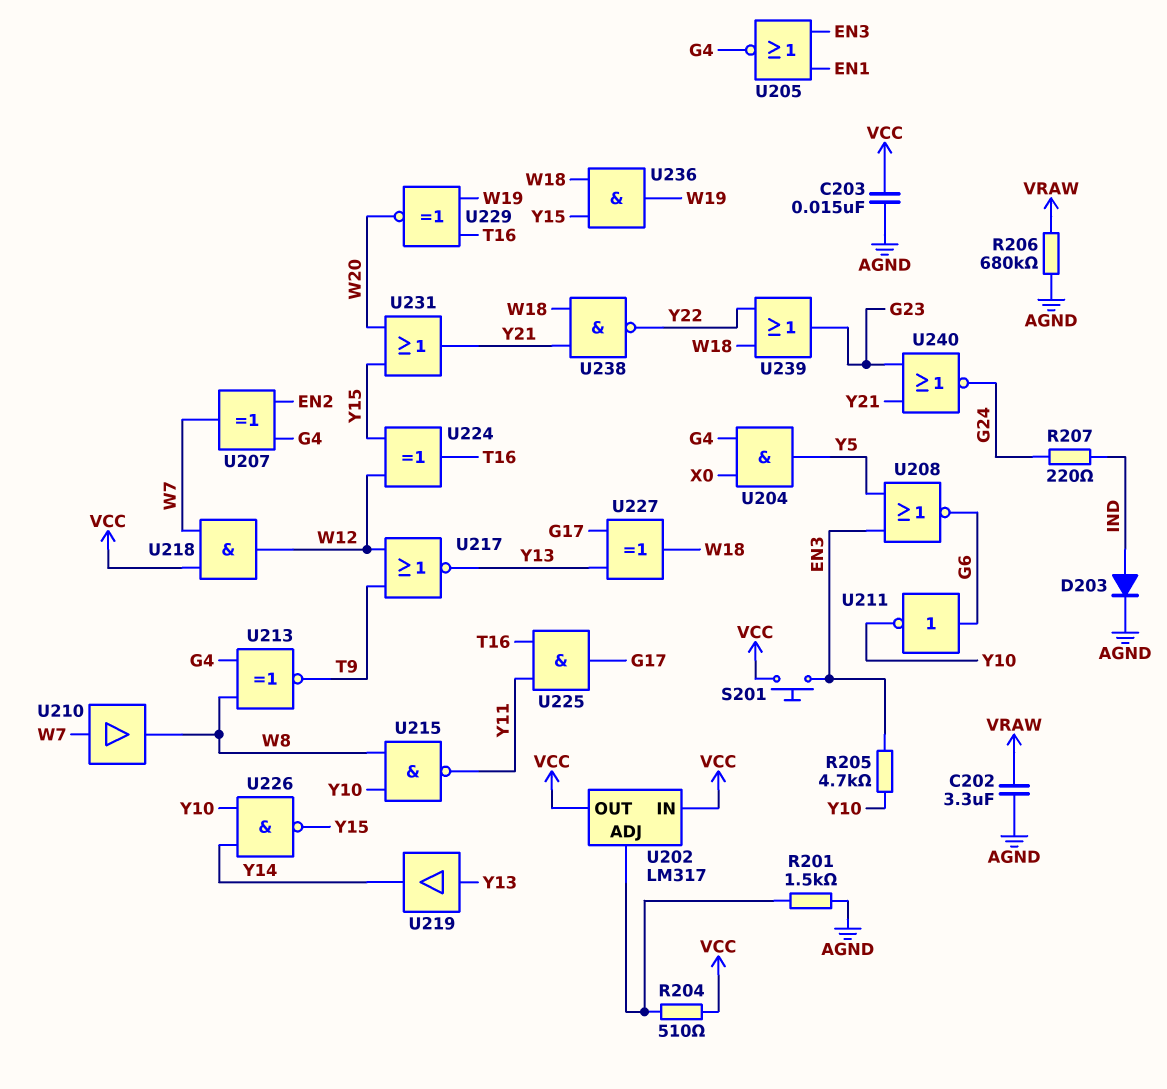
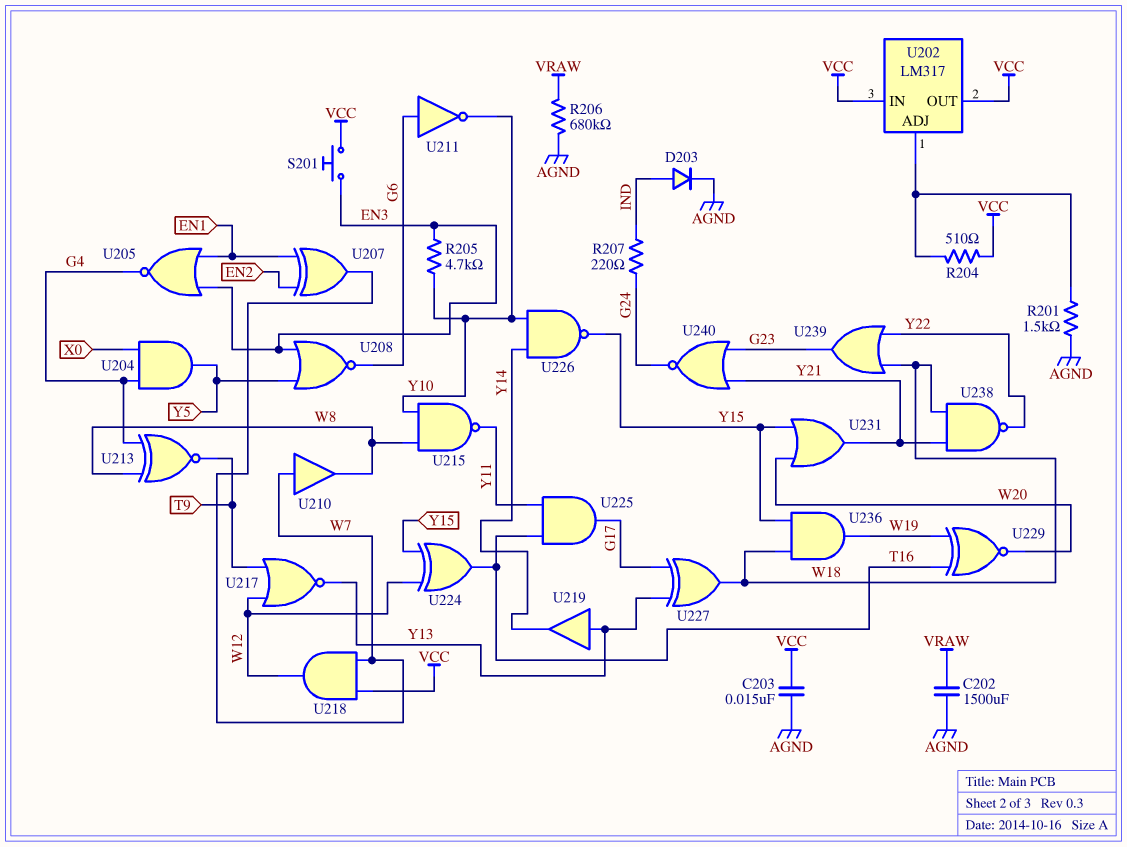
C202: 3.3uF (AGND, VRAW) -> 1500uF (AGND, VRAW)
U207: XOR (in EN2, in G4, out W7) -> XOR (in EN1, in EN2, out W7)

